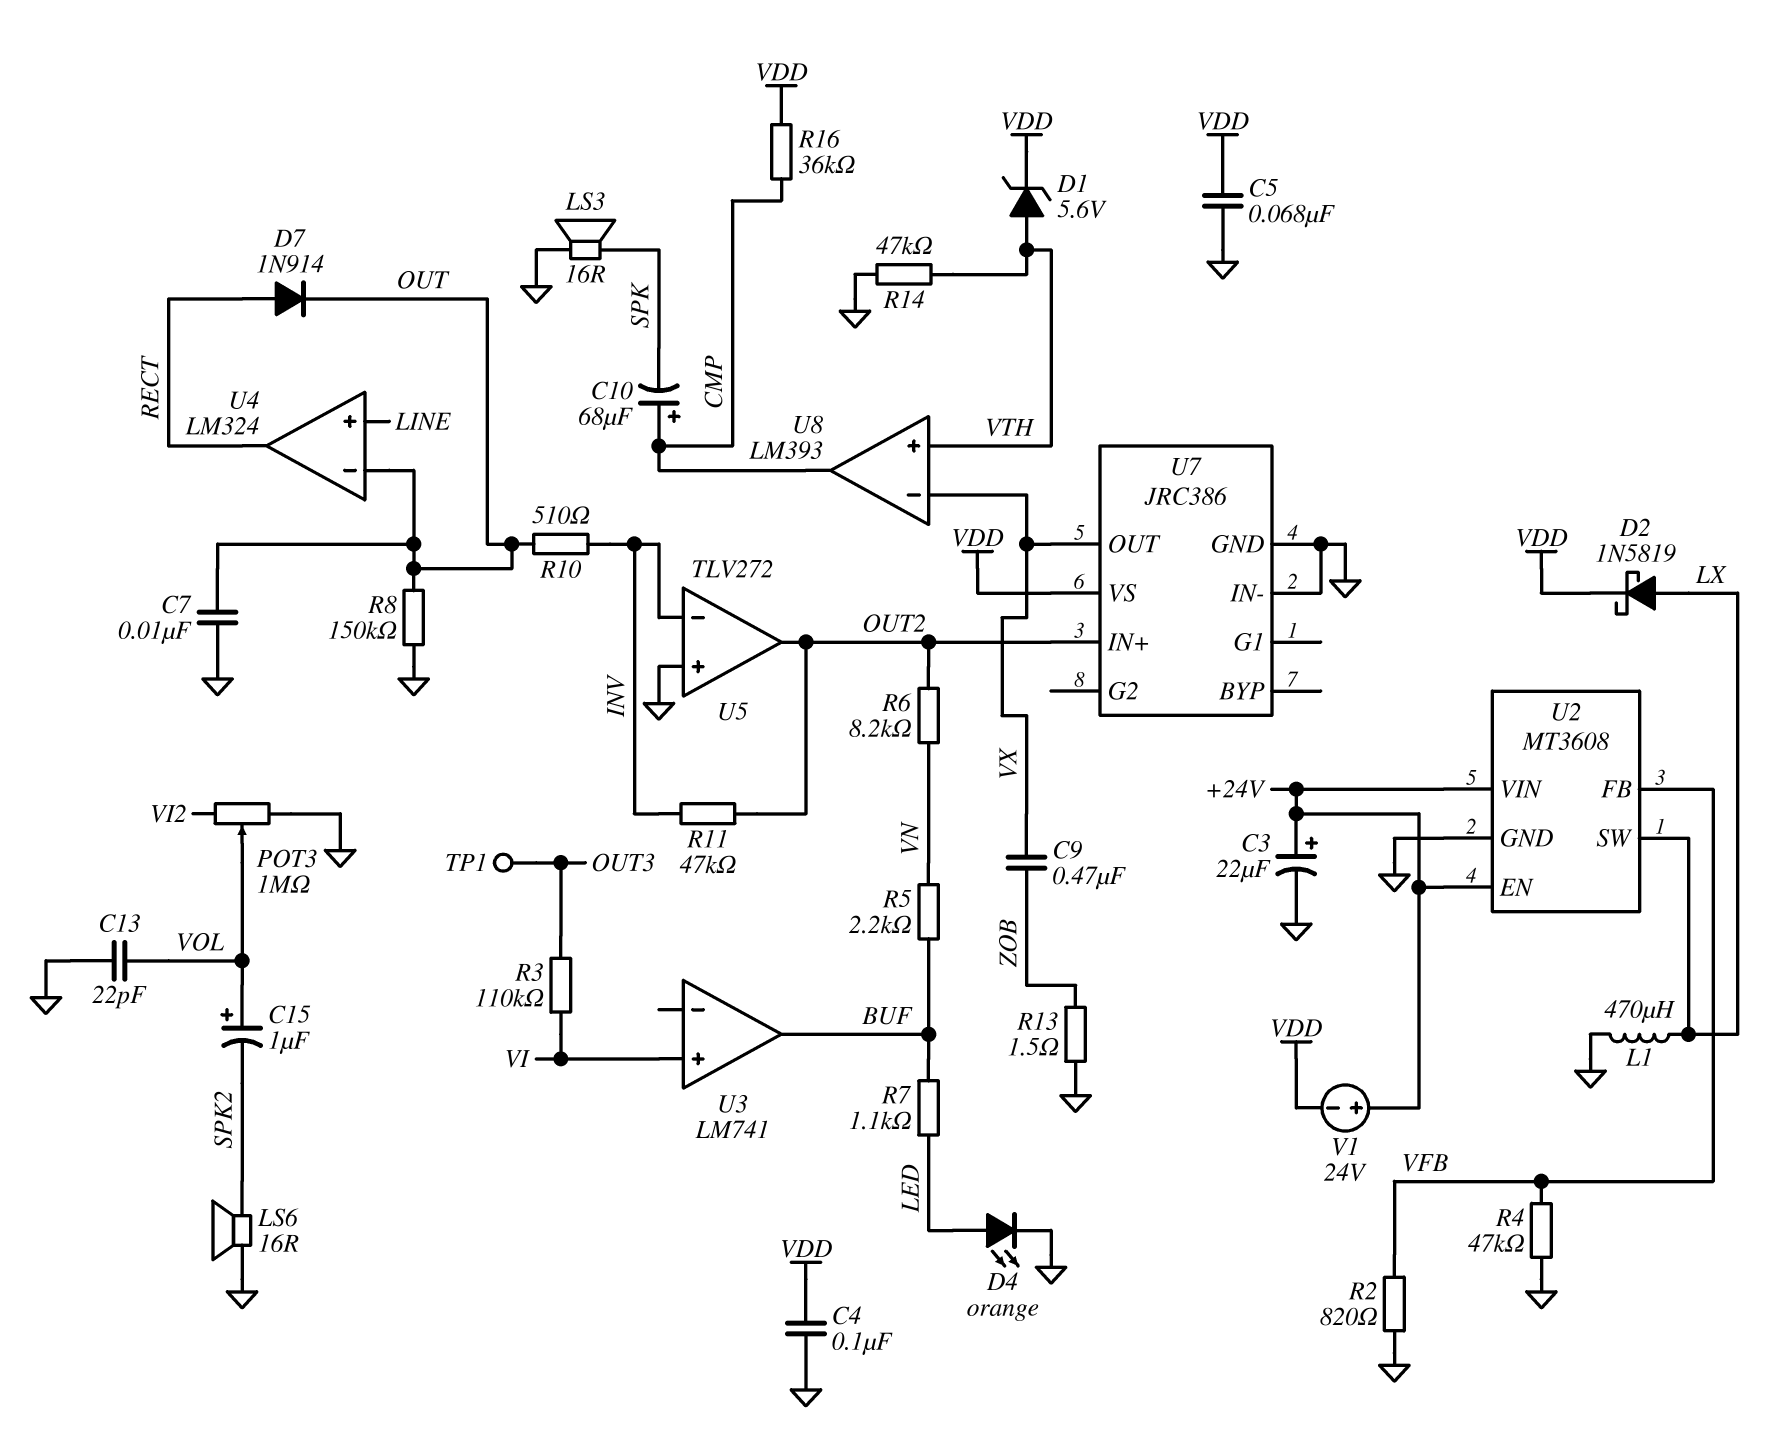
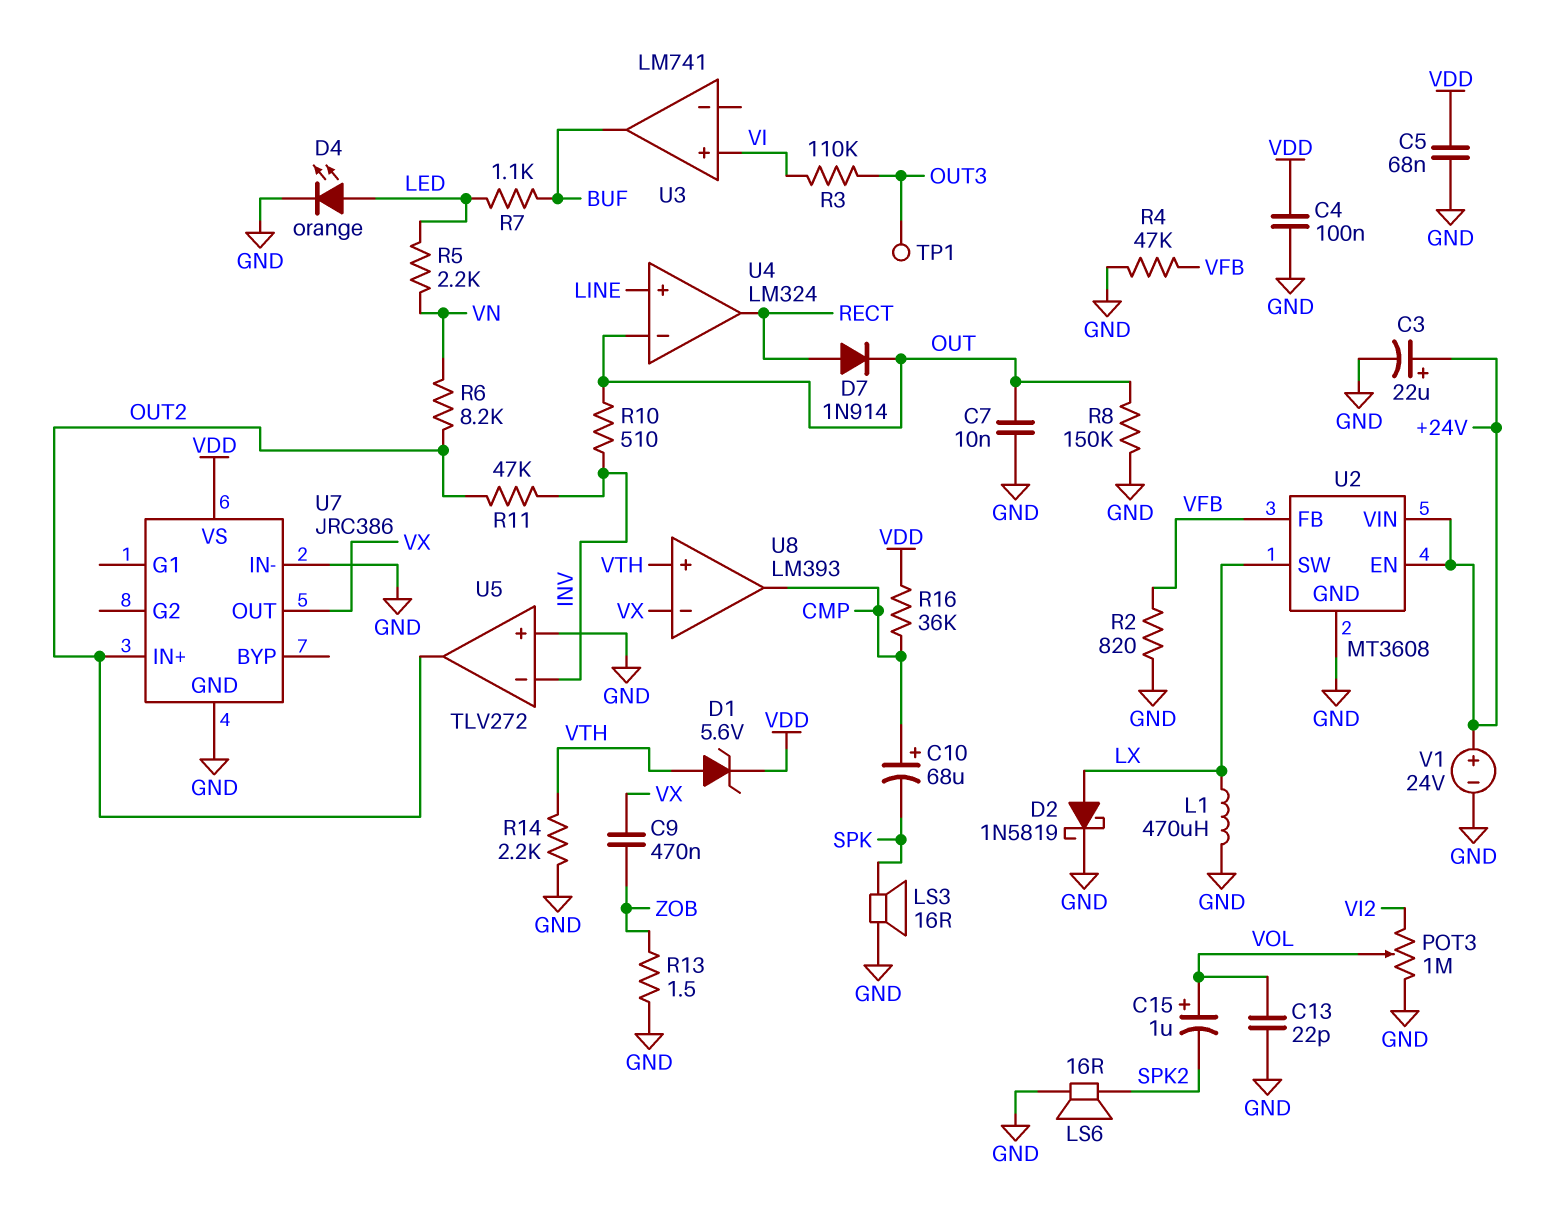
D2: schottky 1N5819 (A LX, K VDD) -> schottky 1N5819 (A LX, K GND)
R5: 2.2k (BUF, VN) -> 2.2k (LED, VN)
R14: 47k (GND, VTH) -> 2.2k (GND, VTH)
V1: 24V (plus +24V, minus VDD) -> 24V (plus +24V, minus GND)

